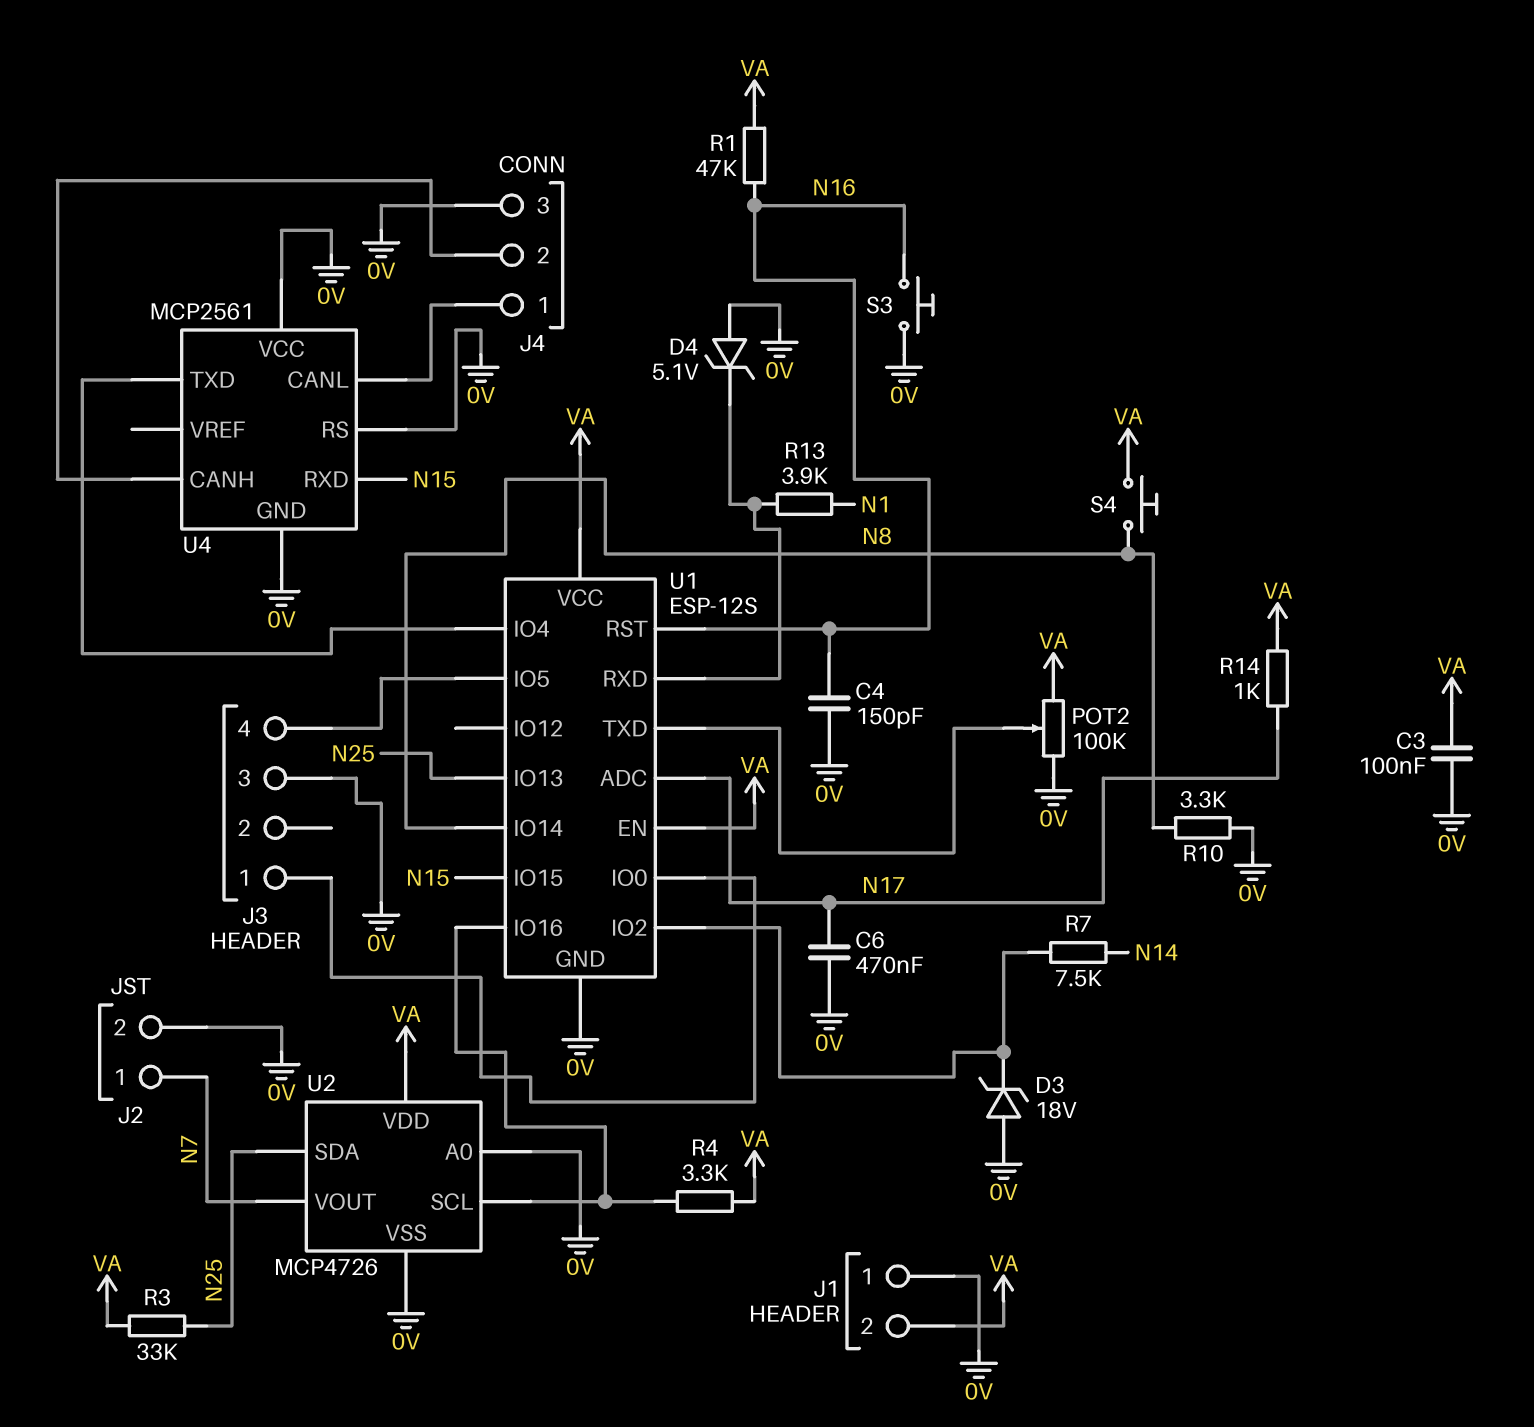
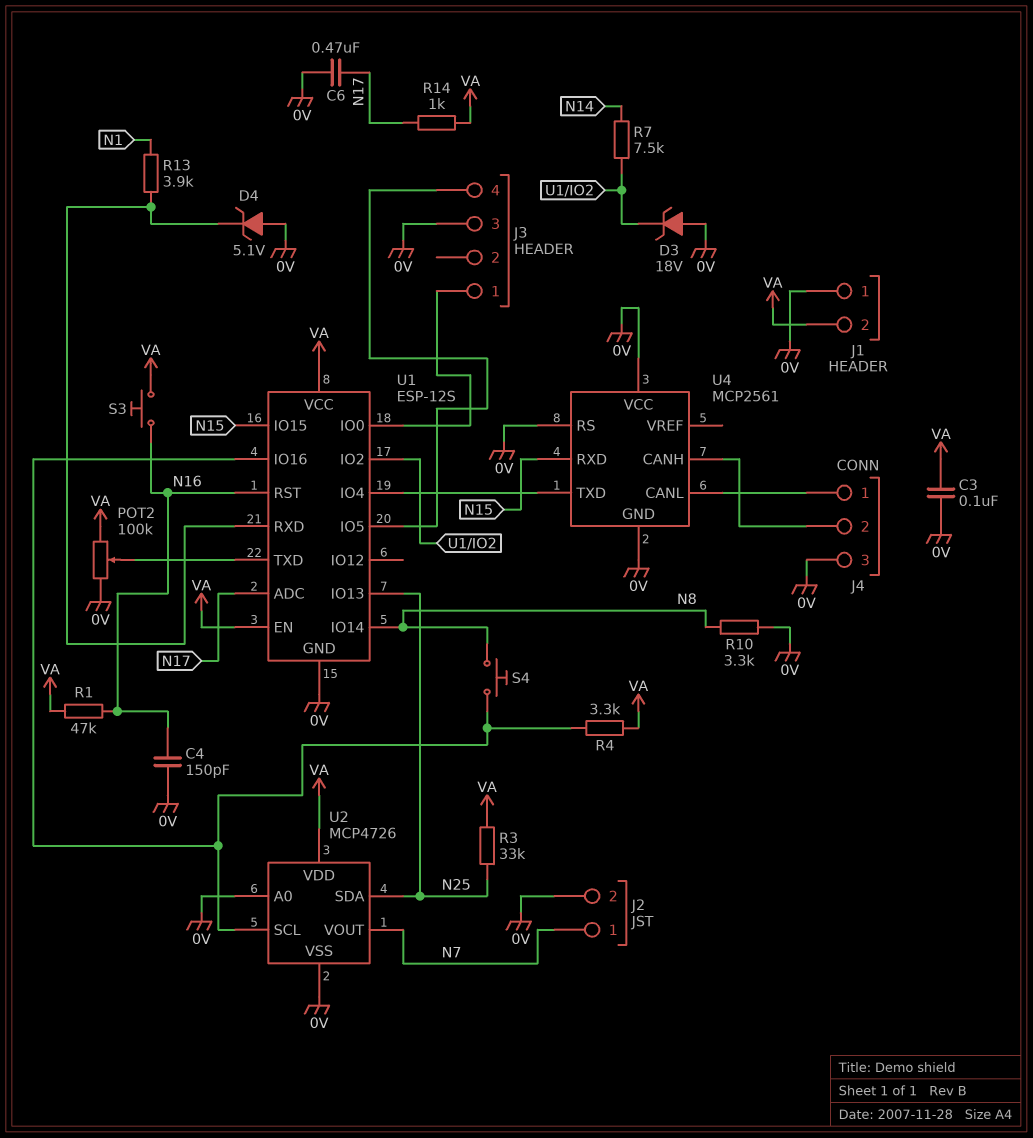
S3: button (0V, N16) -> button (N16, VA)
S4: button (N8, VA) -> button (N8, U1/IO16)

